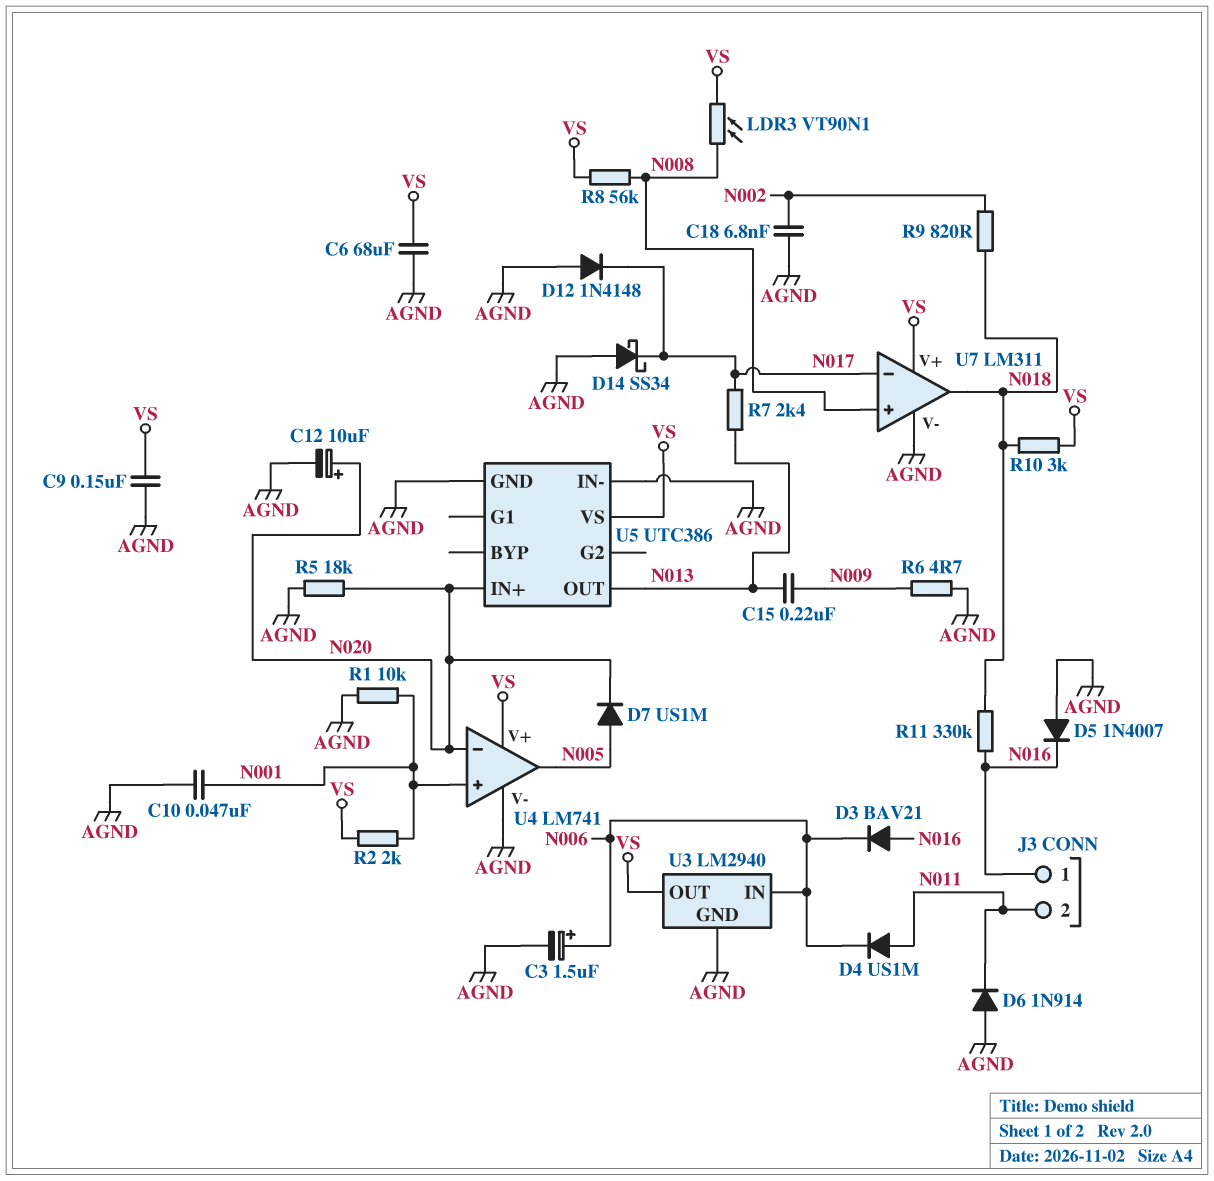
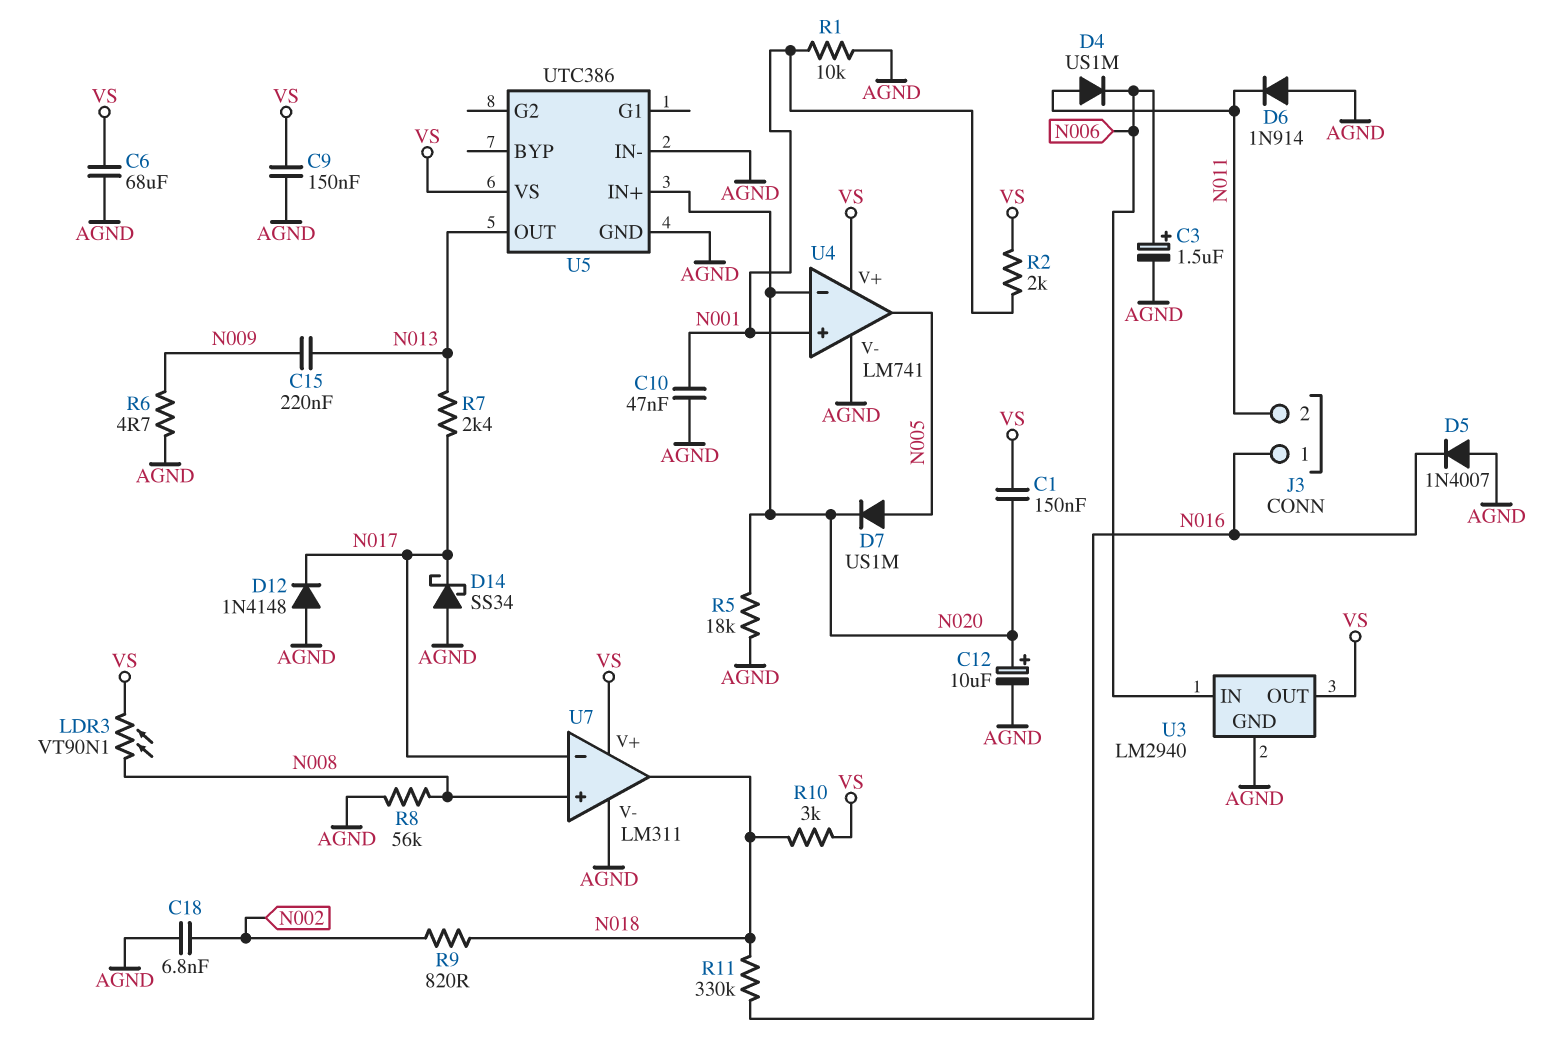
C1: none -> 150nF (N020, VS)
D3: diode BAV21 (A N016, K N006) -> none
R8: 56k (N008, VS) -> 56k (AGND, N008)

